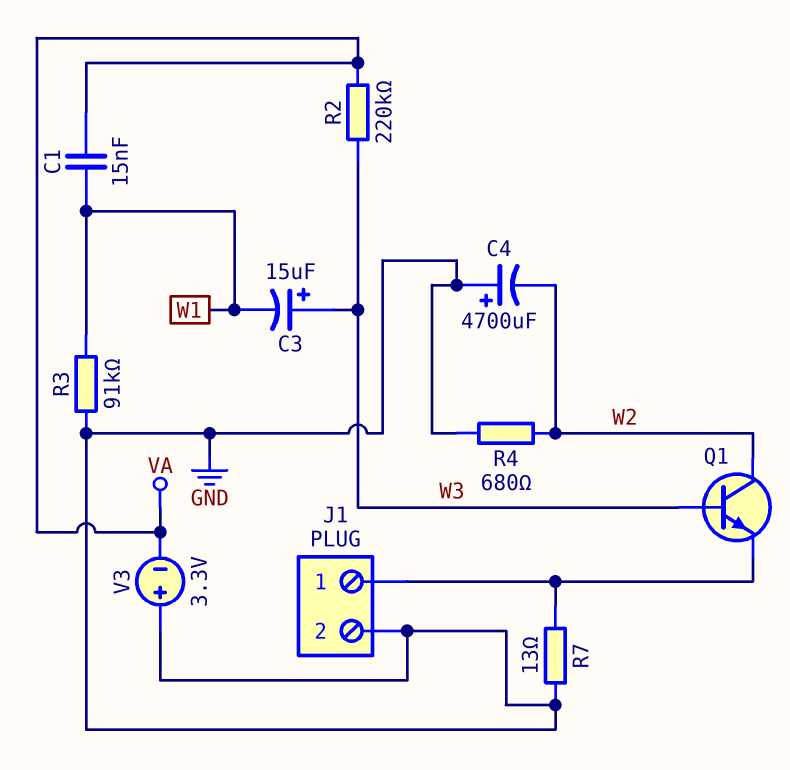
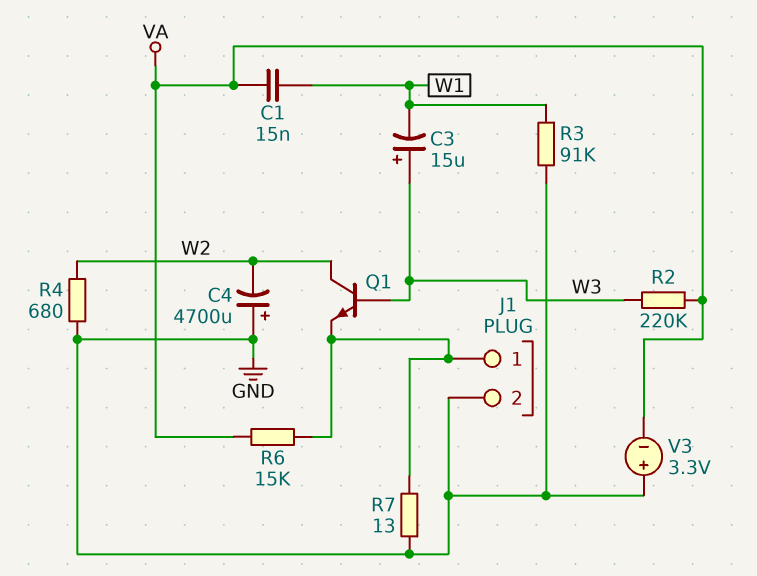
R6: none -> 15k (J1/1, VA)

